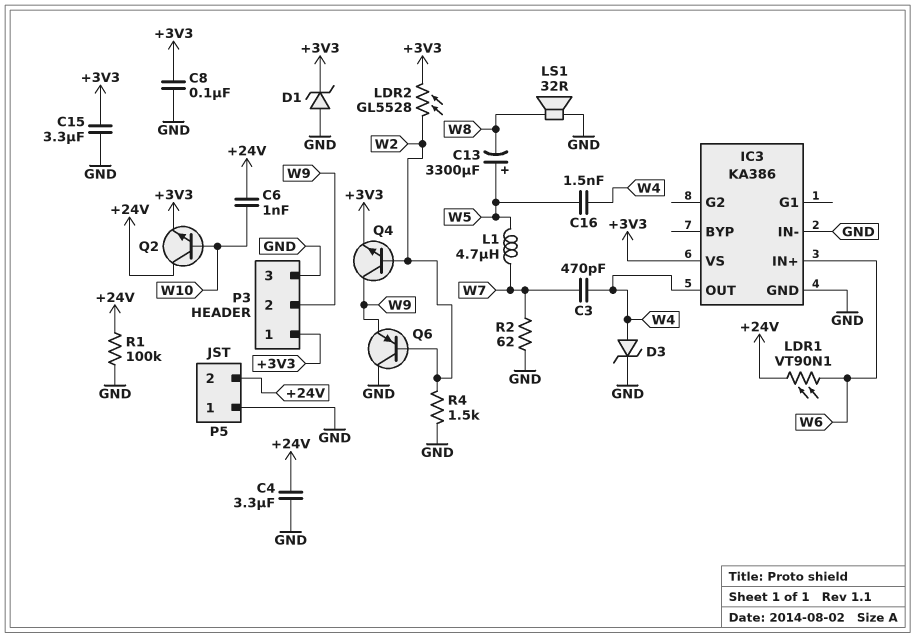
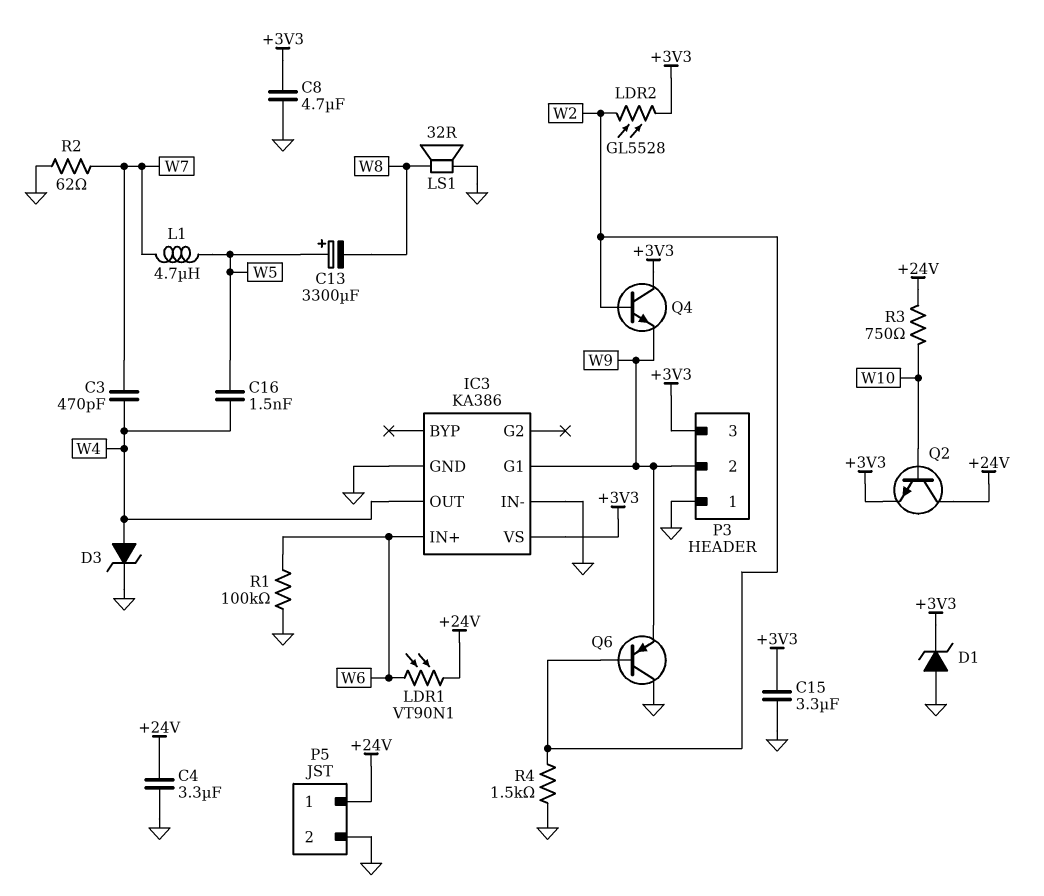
C6: 1nF (+24V, W10) -> none
C8: 100nF (+3V3, GND) -> 4.7uF (+3V3, GND)
IC3 pin G1: none -> W9
P3 pin 1: +3V3 -> GND
P3 pin 3: GND -> +3V3
P5 pin 1: GND -> +24V
P5 pin 2: +24V -> GND
Q4: NPN (B W2, C W9, E +3V3) -> NPN (B W2, C +3V3, E W9)
R1: 100k (+24V, GND) -> 100k (GND, W6)
R3: none -> 750 (+24V, W10)

